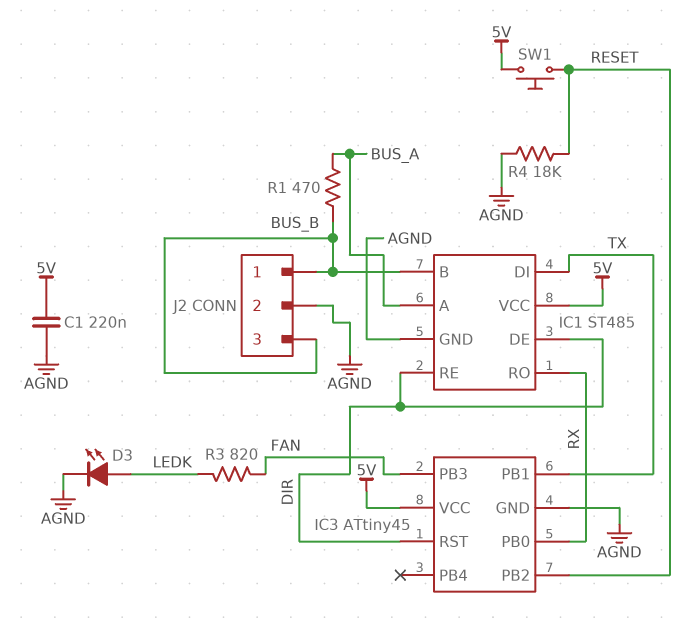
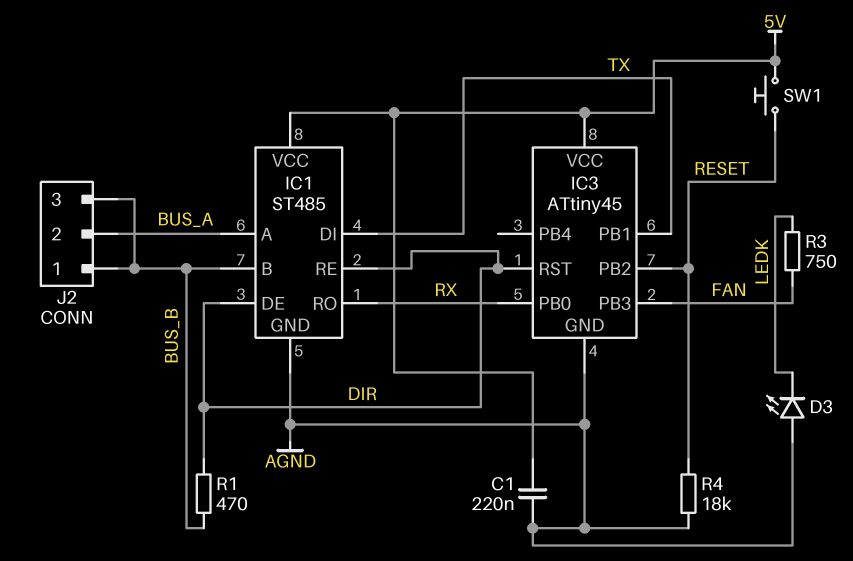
D3: LED (A LEDK, K AGND) -> LED (A AGND, K LEDK)
J2 pin 2: AGND -> BUS_A
R1: 470 (BUS_A, BUS_B) -> 470 (BUS_B, DIR)
R3: 820 (FAN, LEDK) -> 750 (FAN, LEDK)

